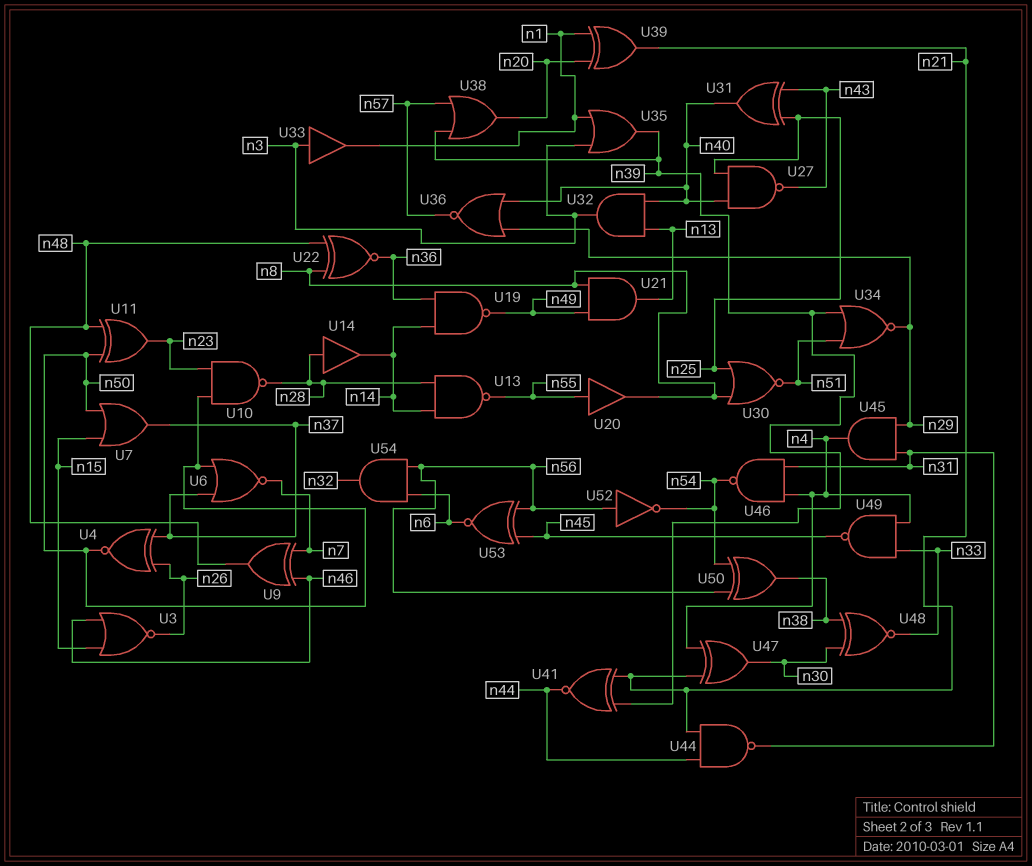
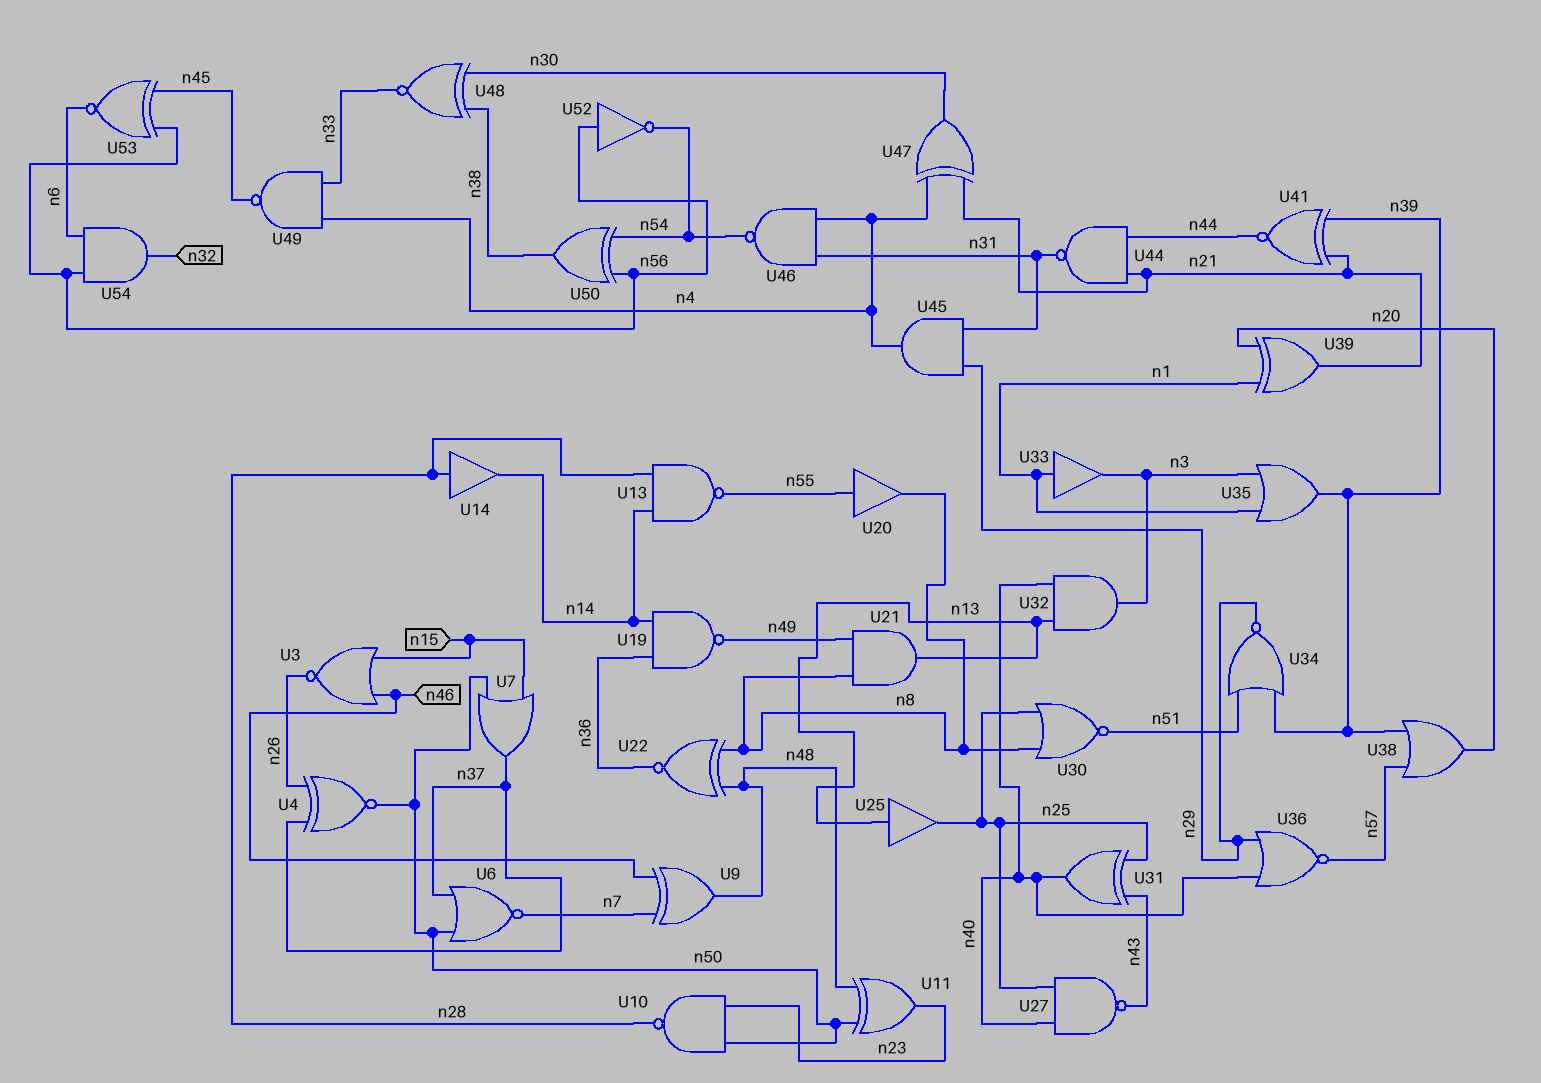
U25: none -> buffer (in n13, out n25)
U33: buffer (in n3, out n1) -> buffer (in n1, out n3)

